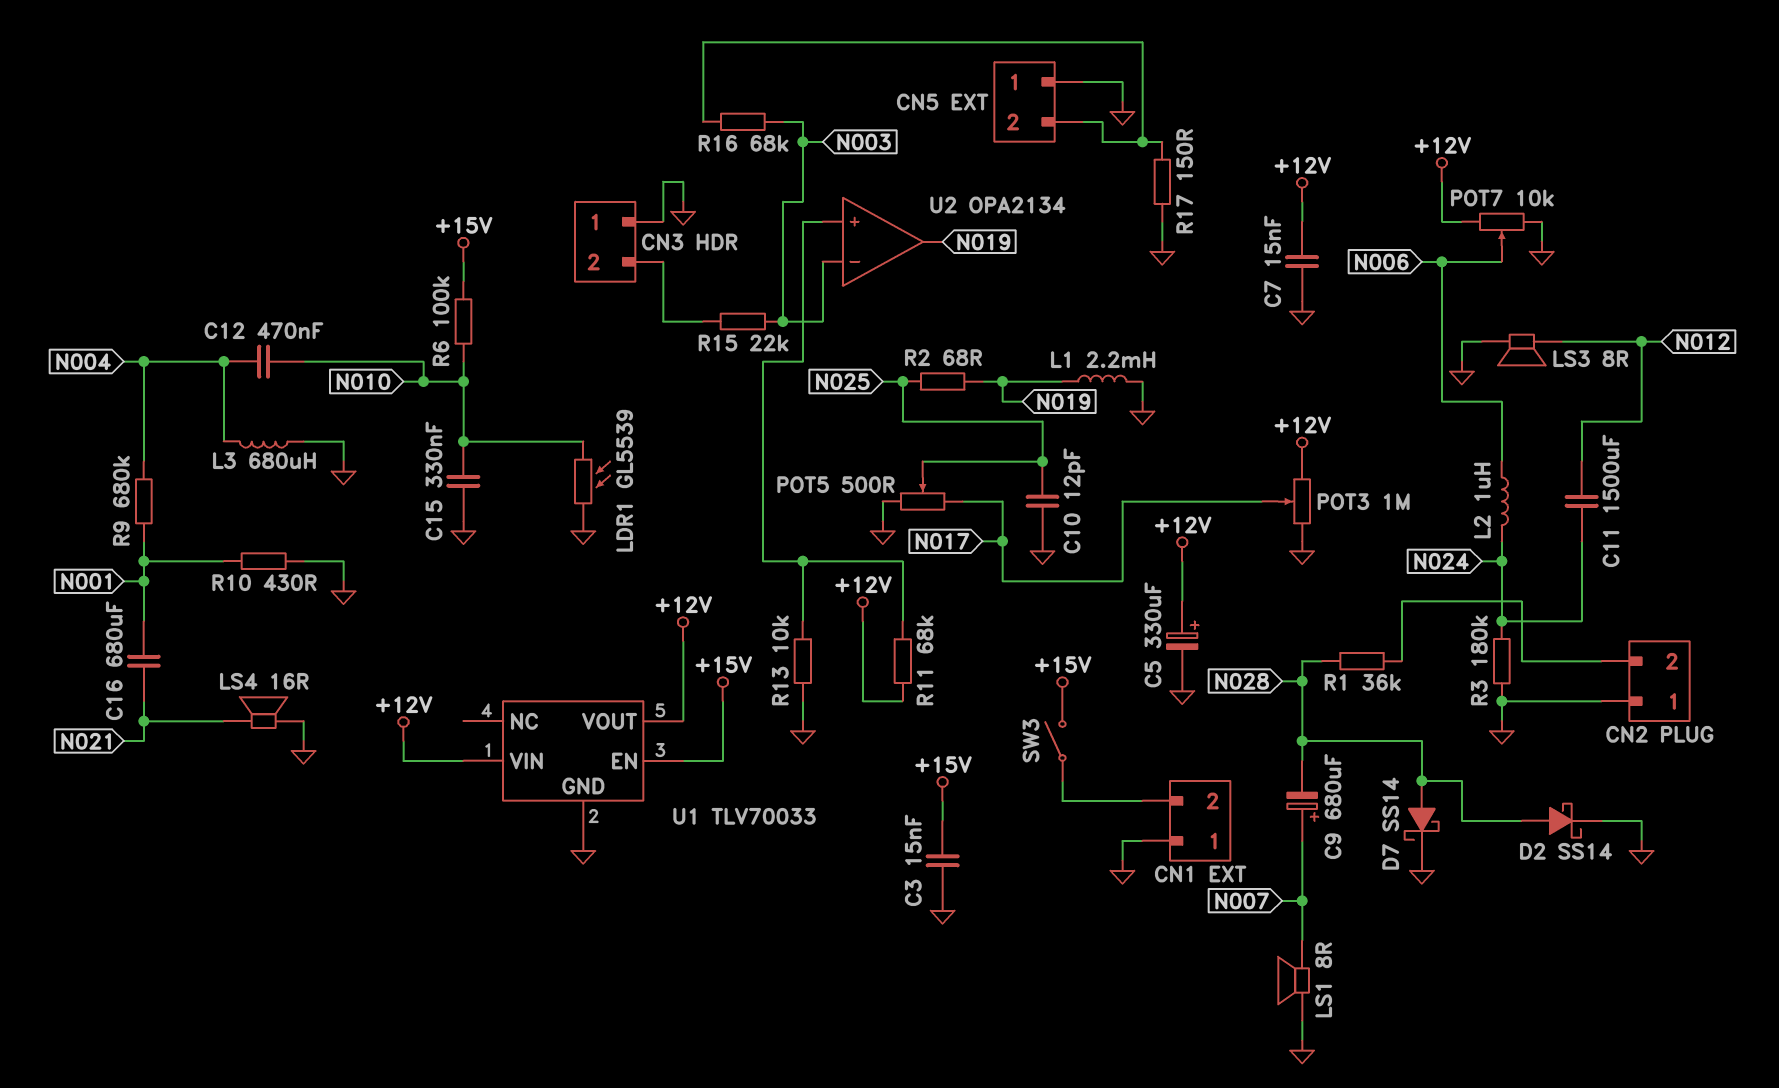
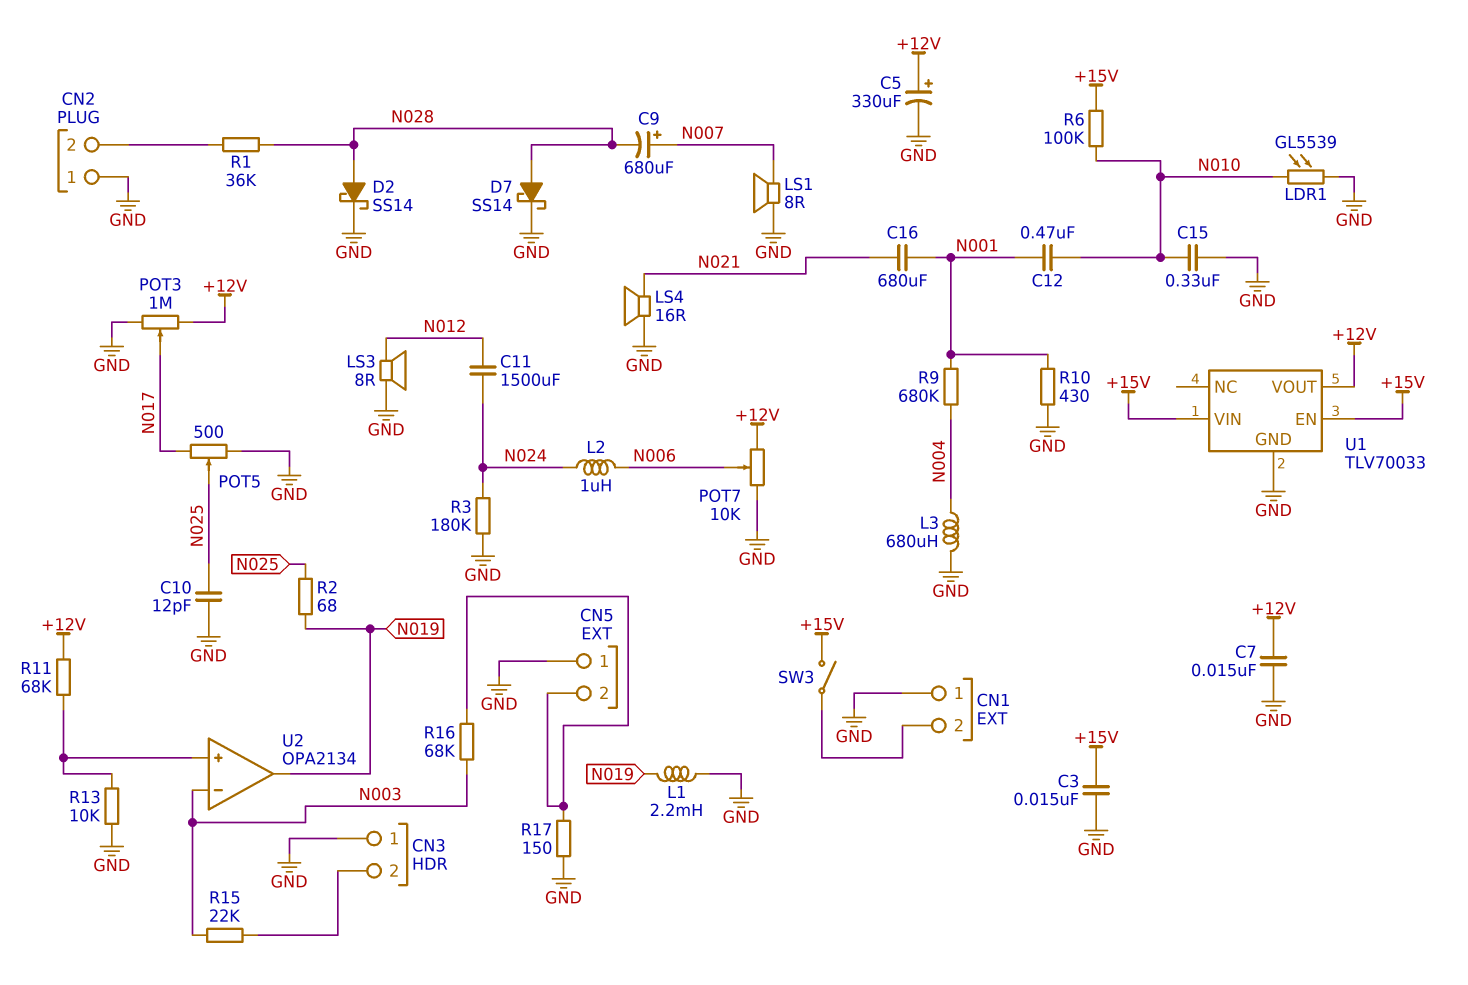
C12: 470nF (N004, N010) -> 470nF (N001, N010)
U1 pin VIN: +12V -> +15V

